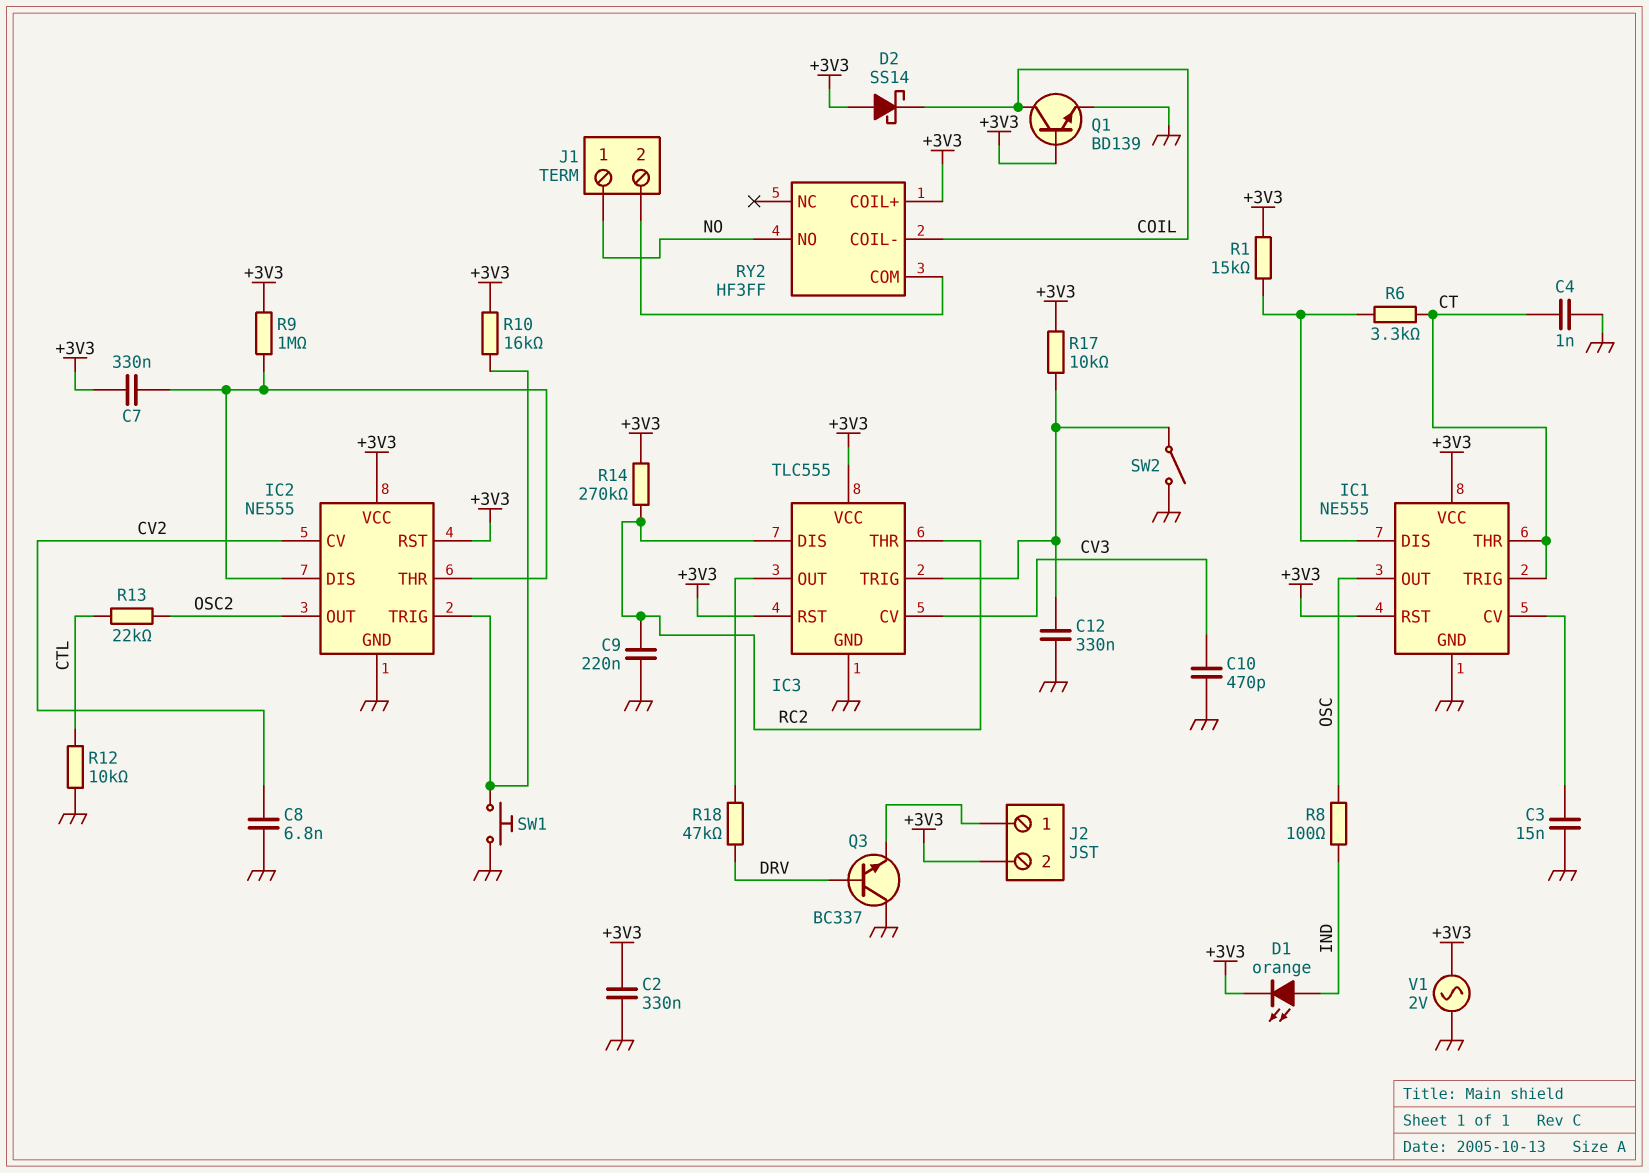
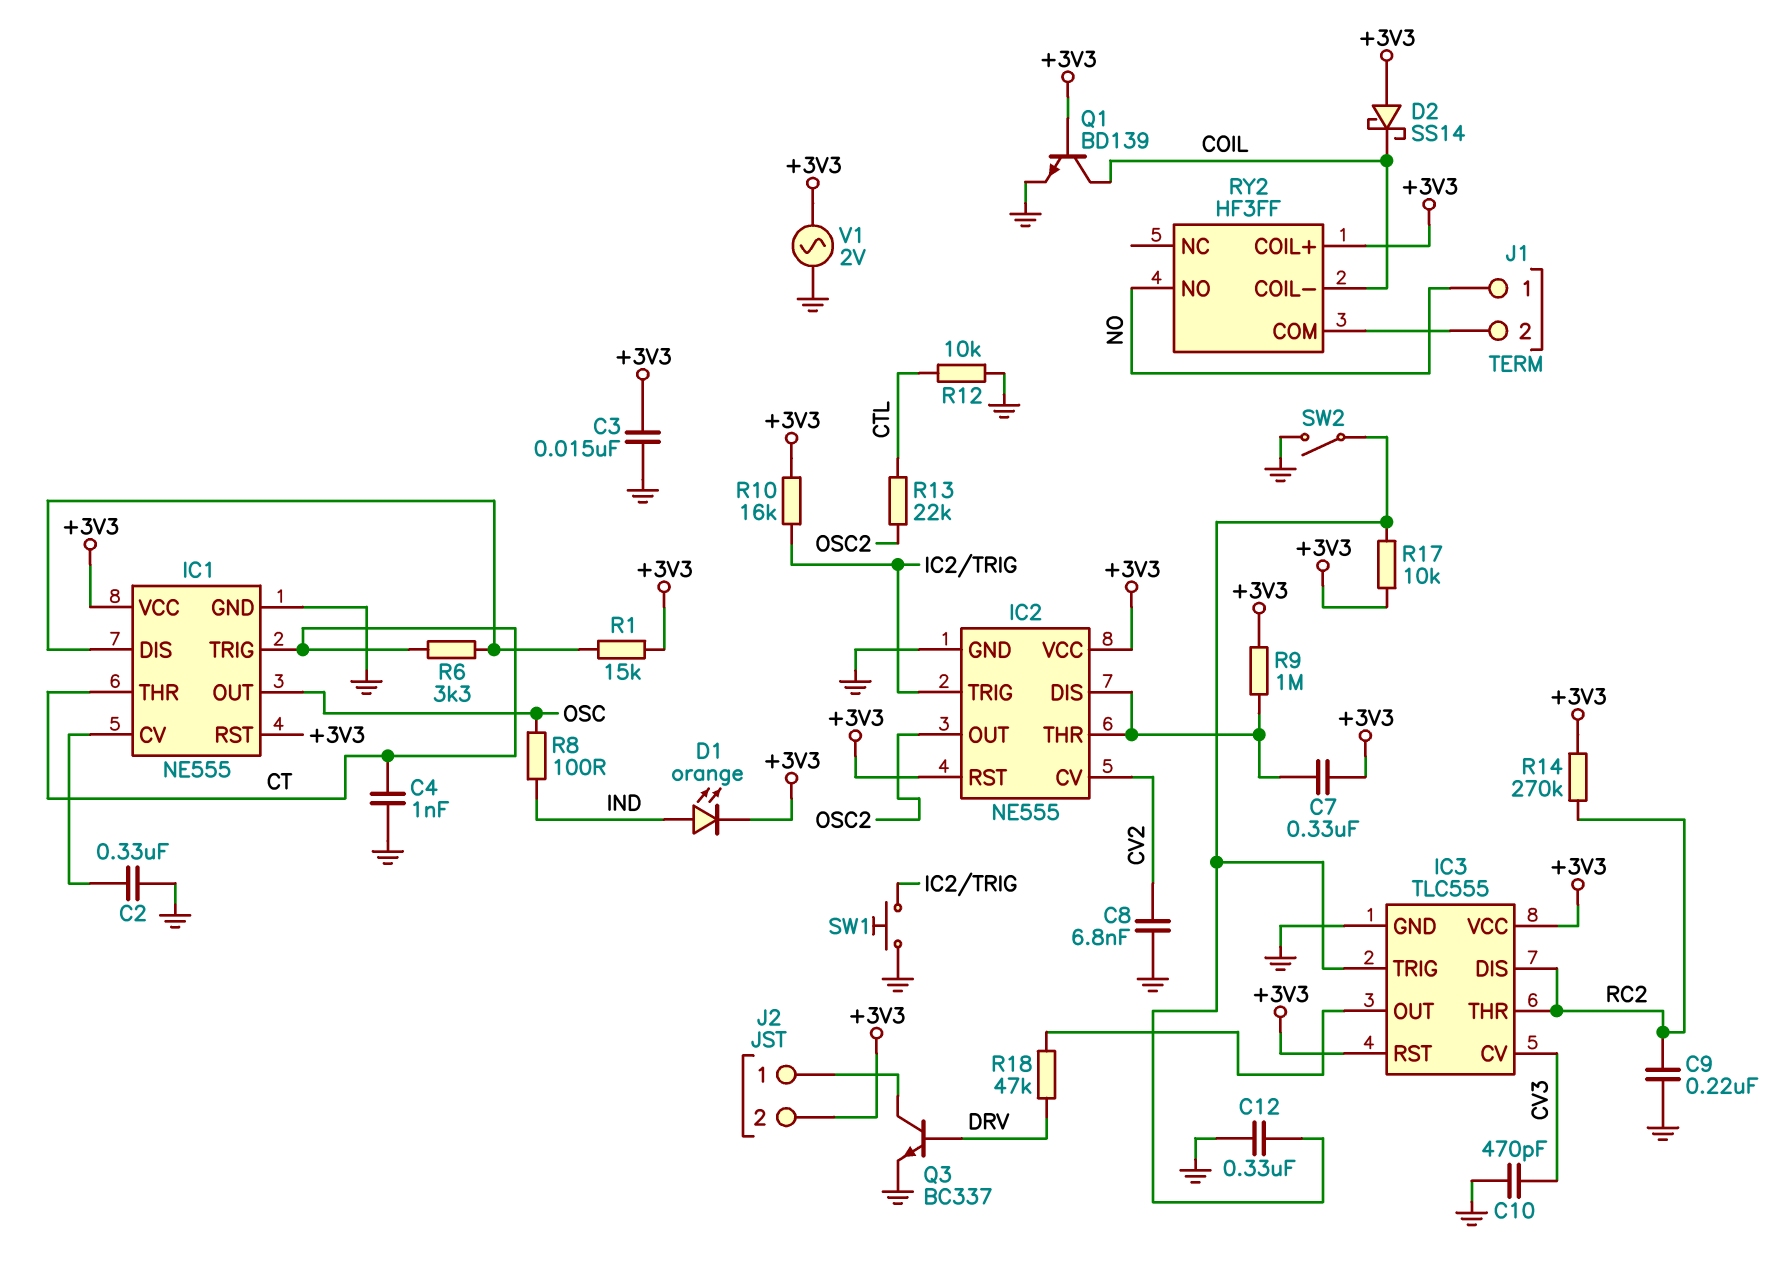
C2: 330nF (+3V3, GND) -> 330nF (GND, IC1/CV)
C3: 15nF (GND, IC1/CV) -> 15nF (+3V3, GND)
Q3: NPN BC337 (B DRV, C GND, E J2/1) -> NPN BC337 (B DRV, C J2/1, E GND)

